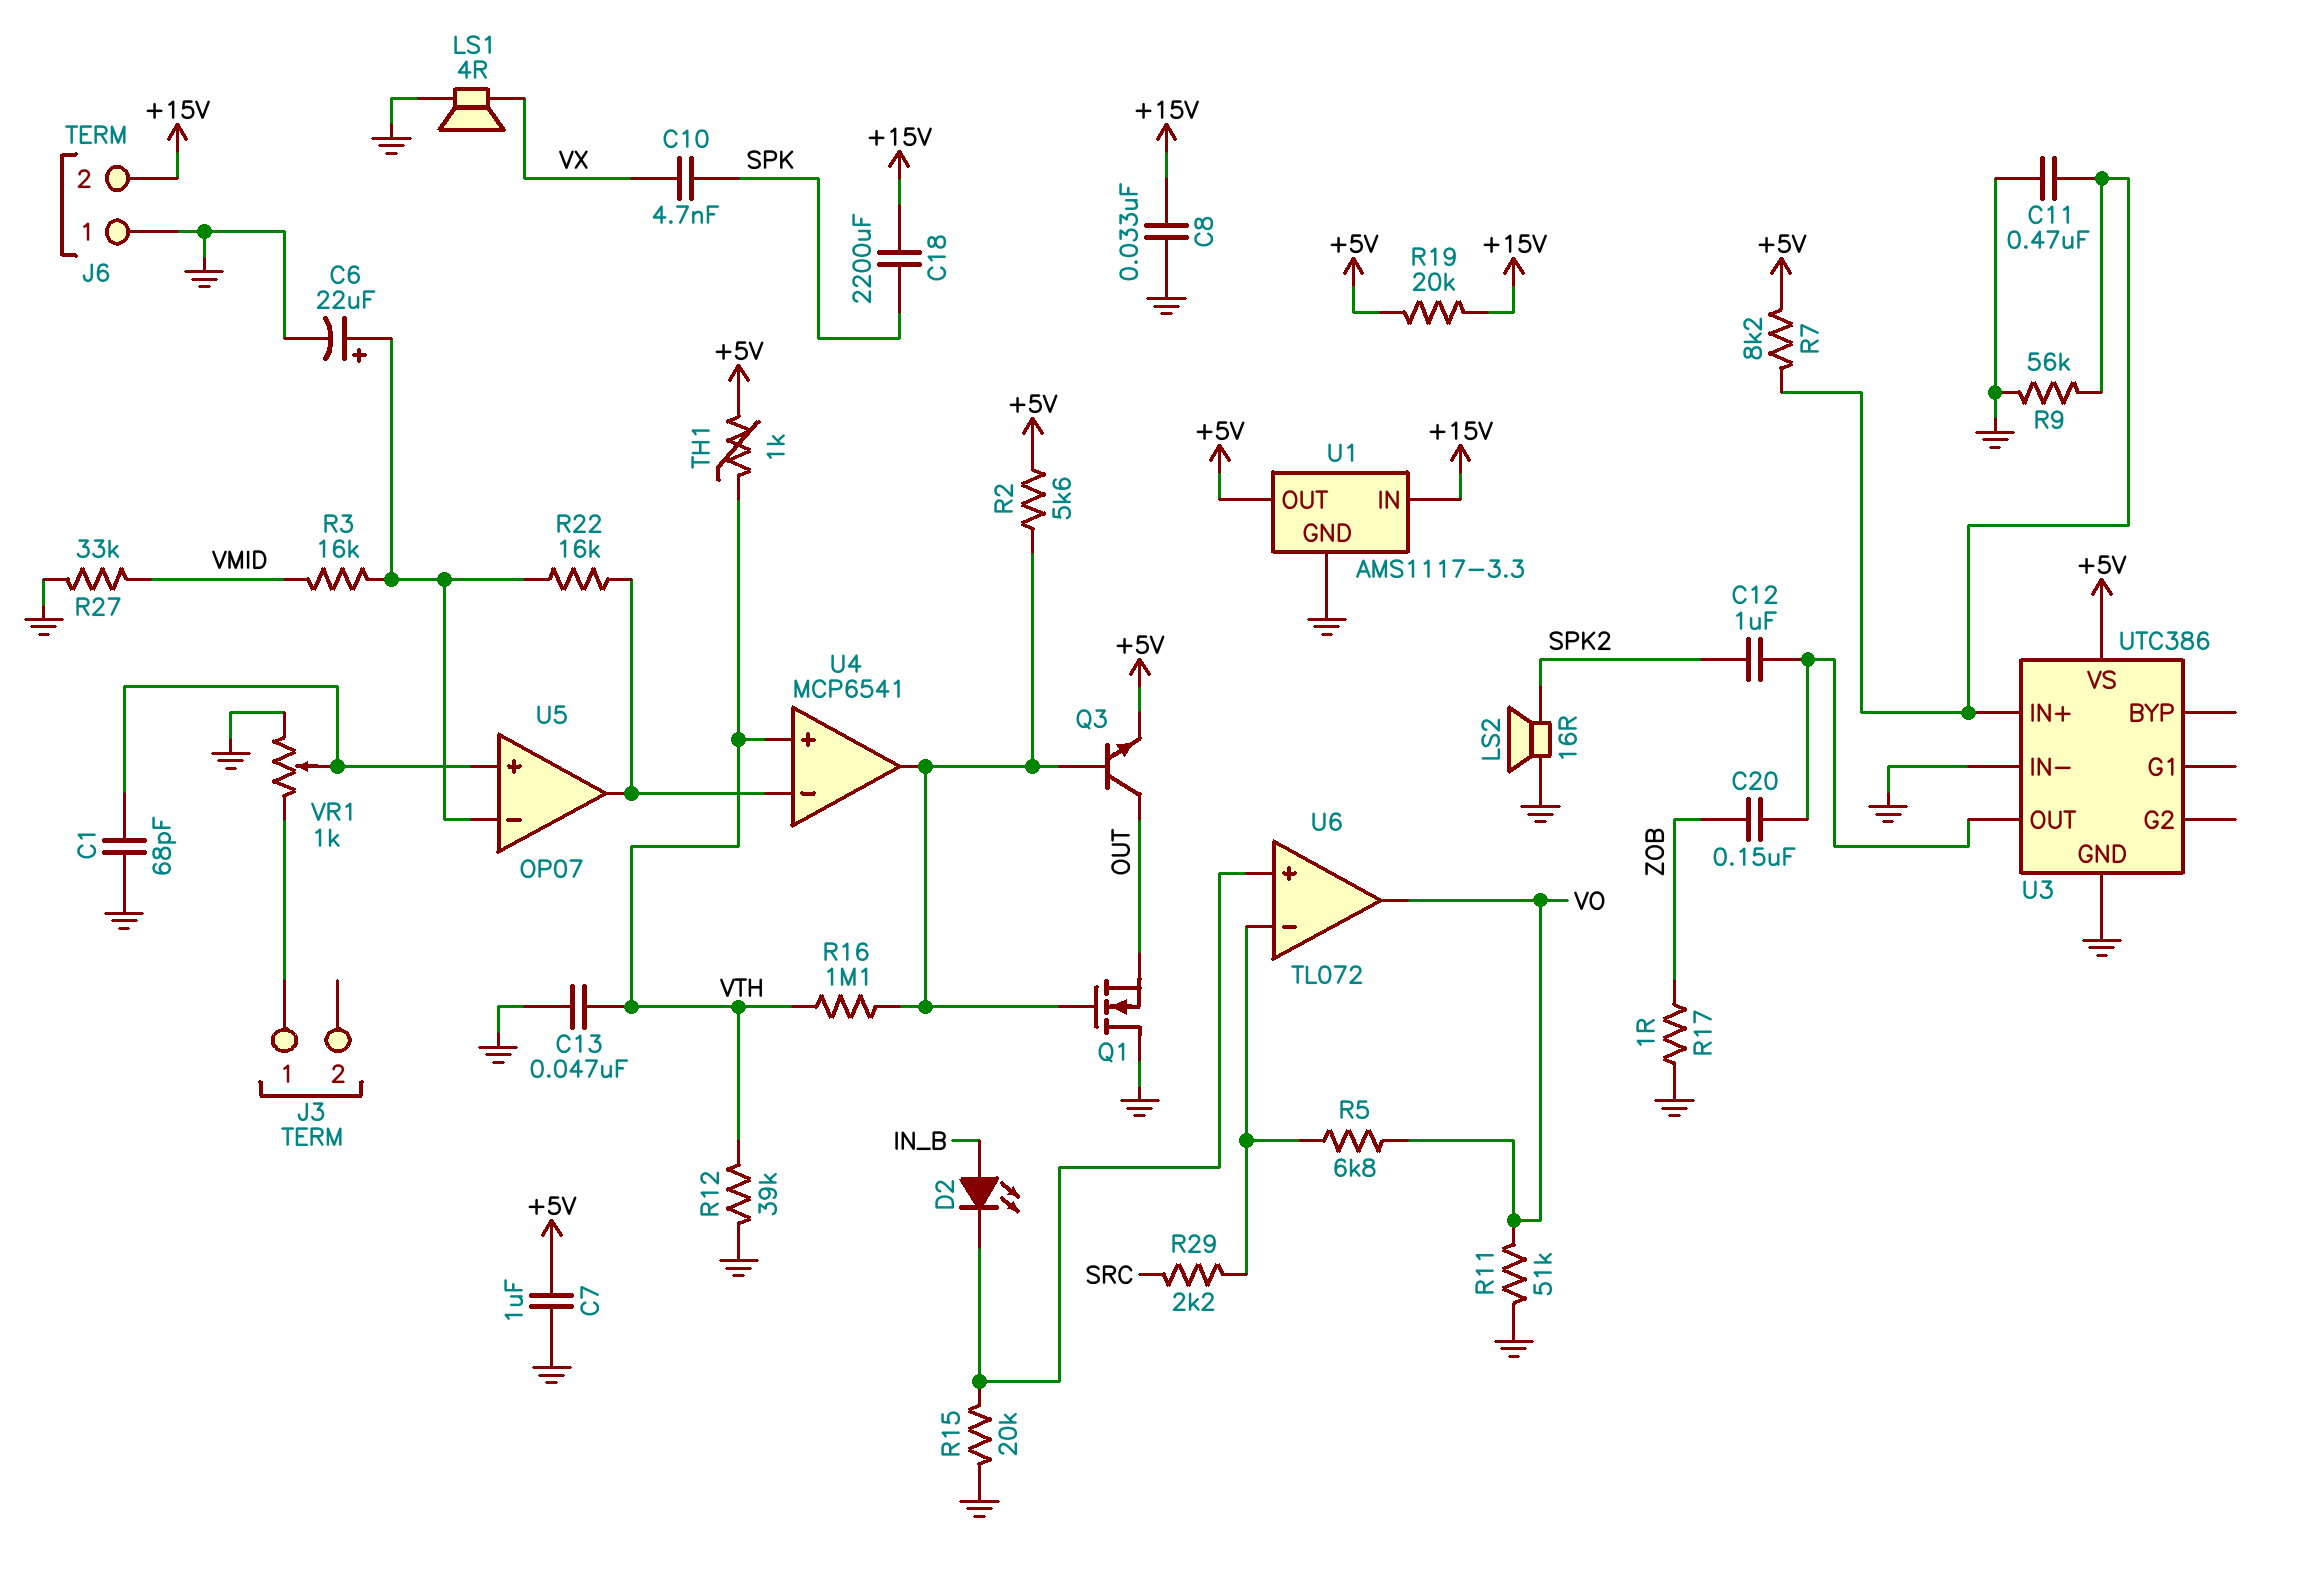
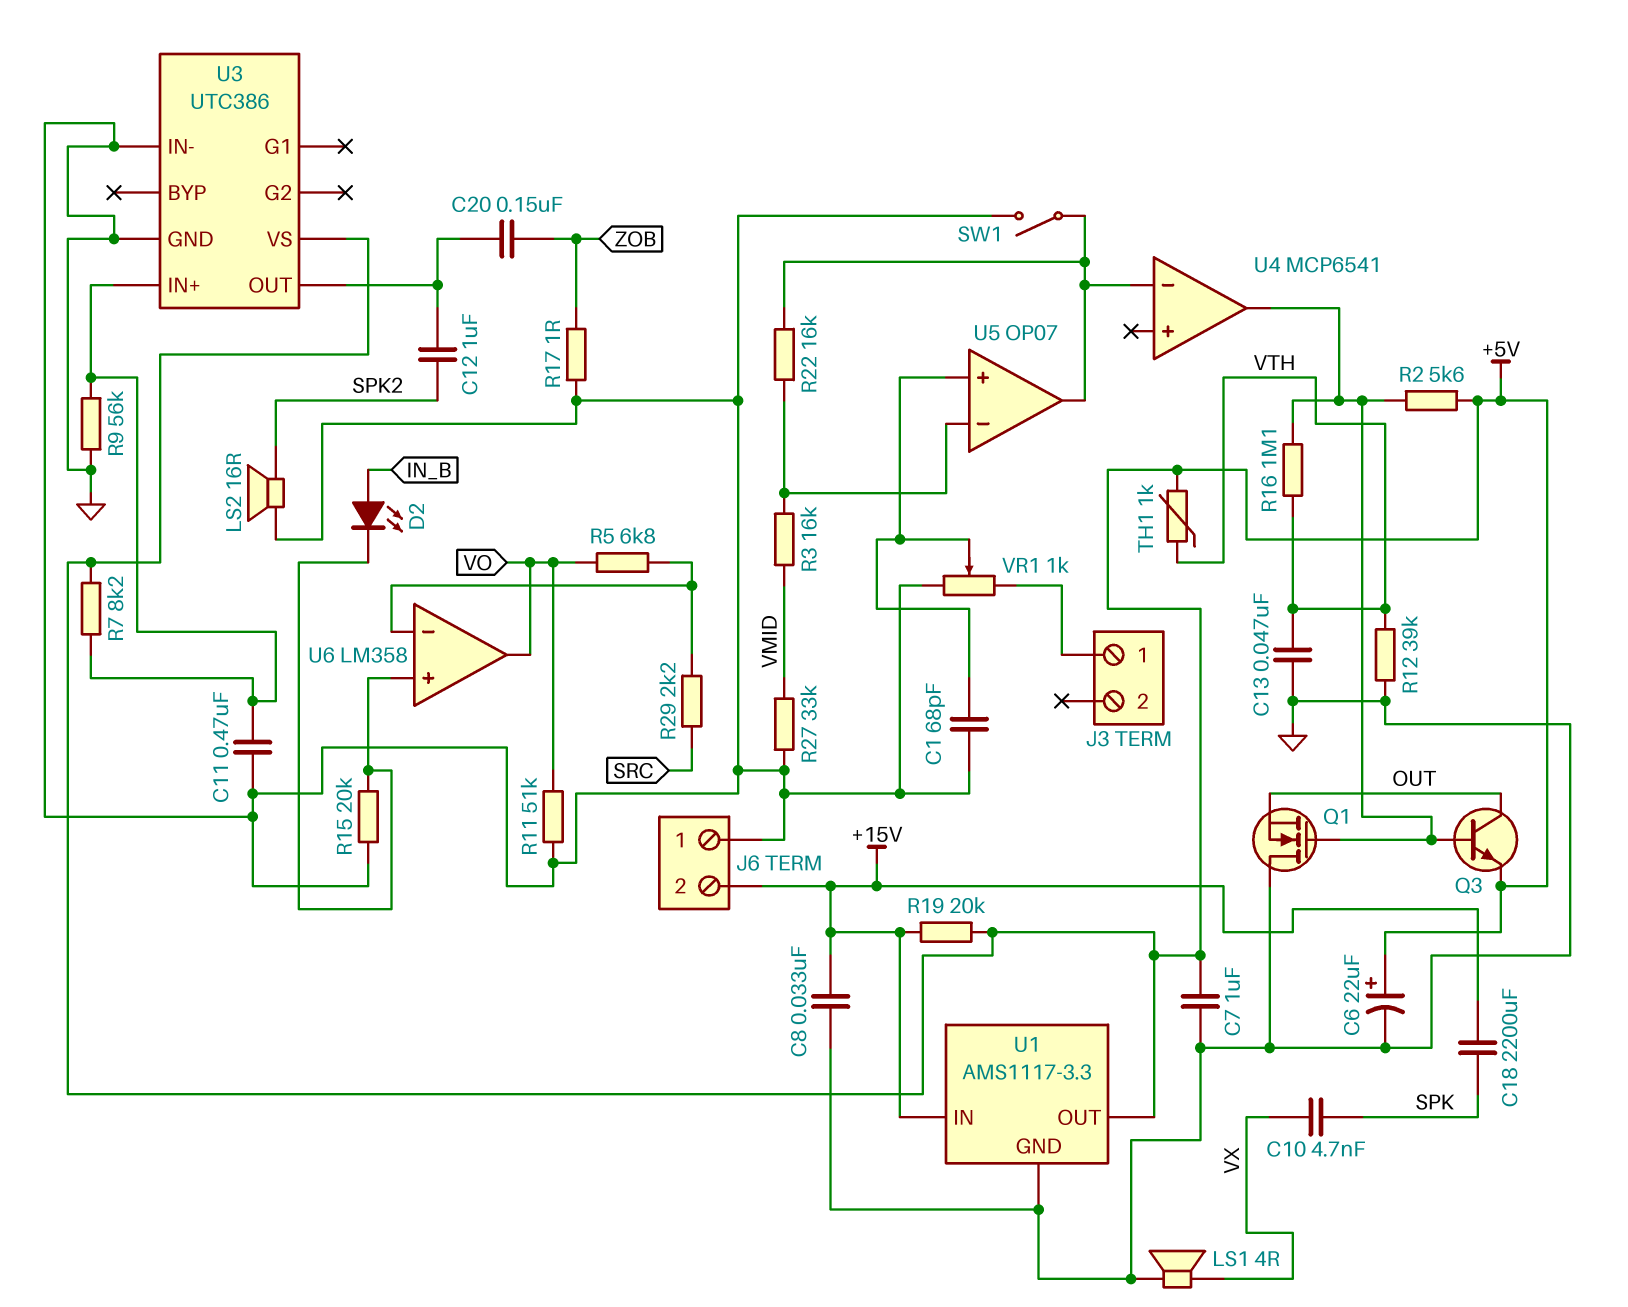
C6: 22uF (plus U5/in-, minus GND) -> 22uF (plus +5V, minus GND)
SW1: none -> switch (GND, U4/in-)
U4 pin in+: VTH -> none
U6: TL072 -> LM358

